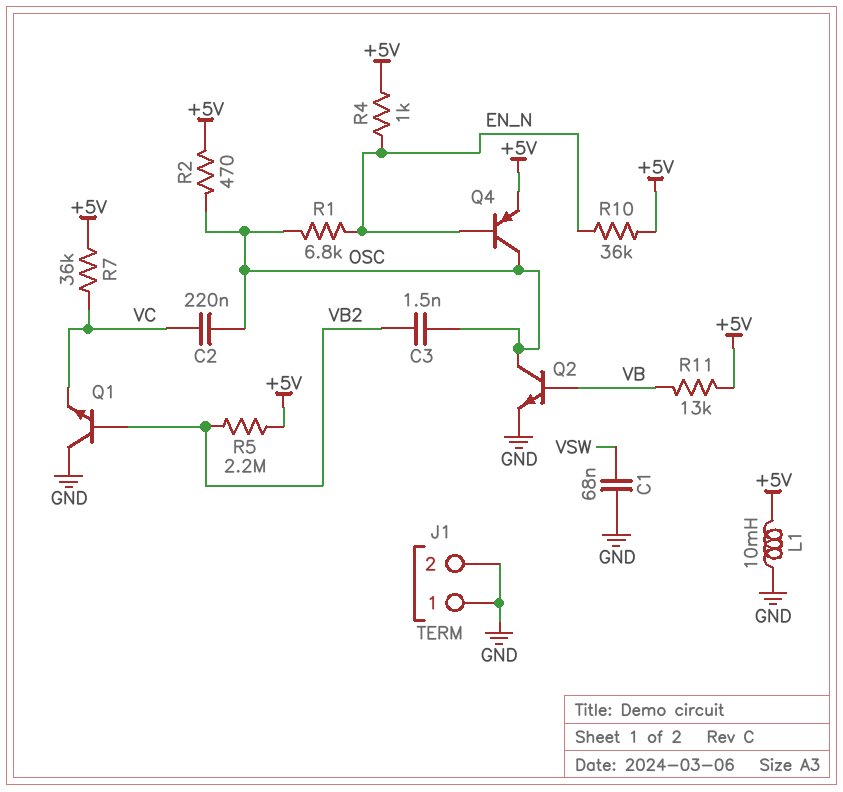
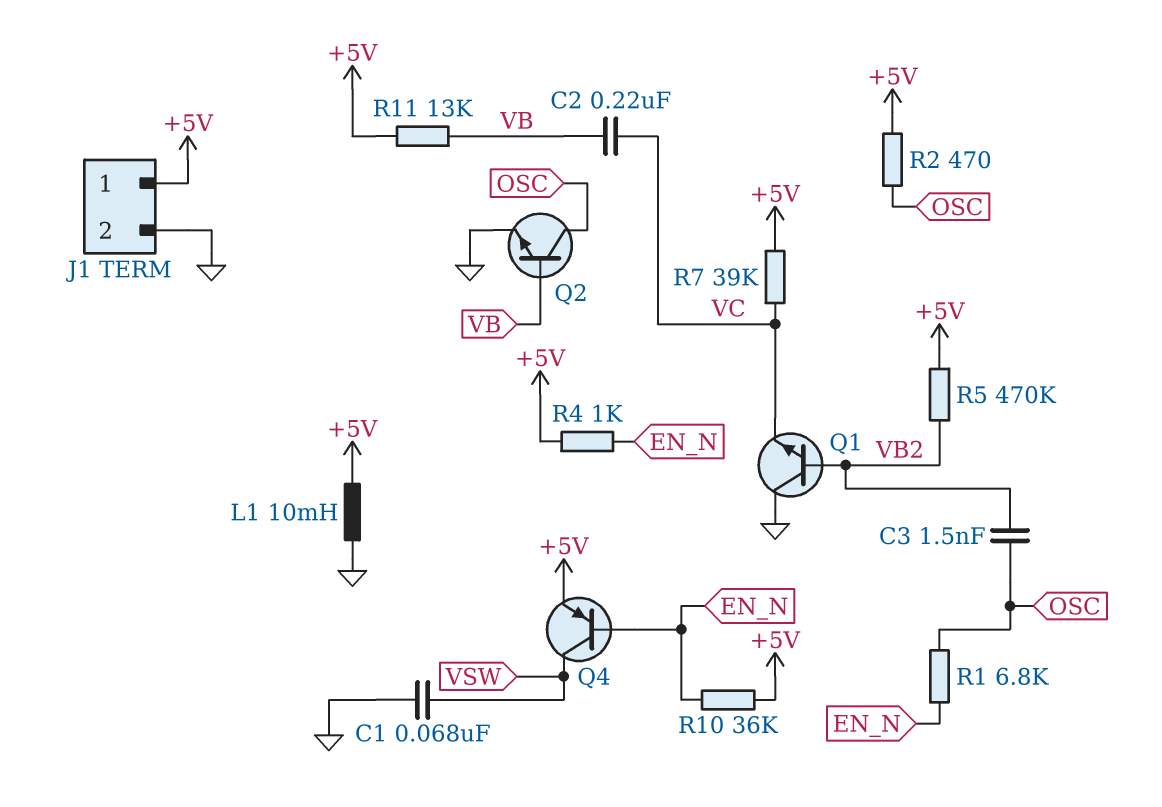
C2: 220nF (OSC, VC) -> 220nF (VB, VC)
J1 pin 1: GND -> +5V
Q4: PNP (B EN_N, C OSC, E +5V) -> PNP (B EN_N, C VSW, E +5V)
R5: 2.2M (+5V, VB2) -> 470k (+5V, VB2)
R7: 36k (+5V, VC) -> 39k (+5V, VC)

